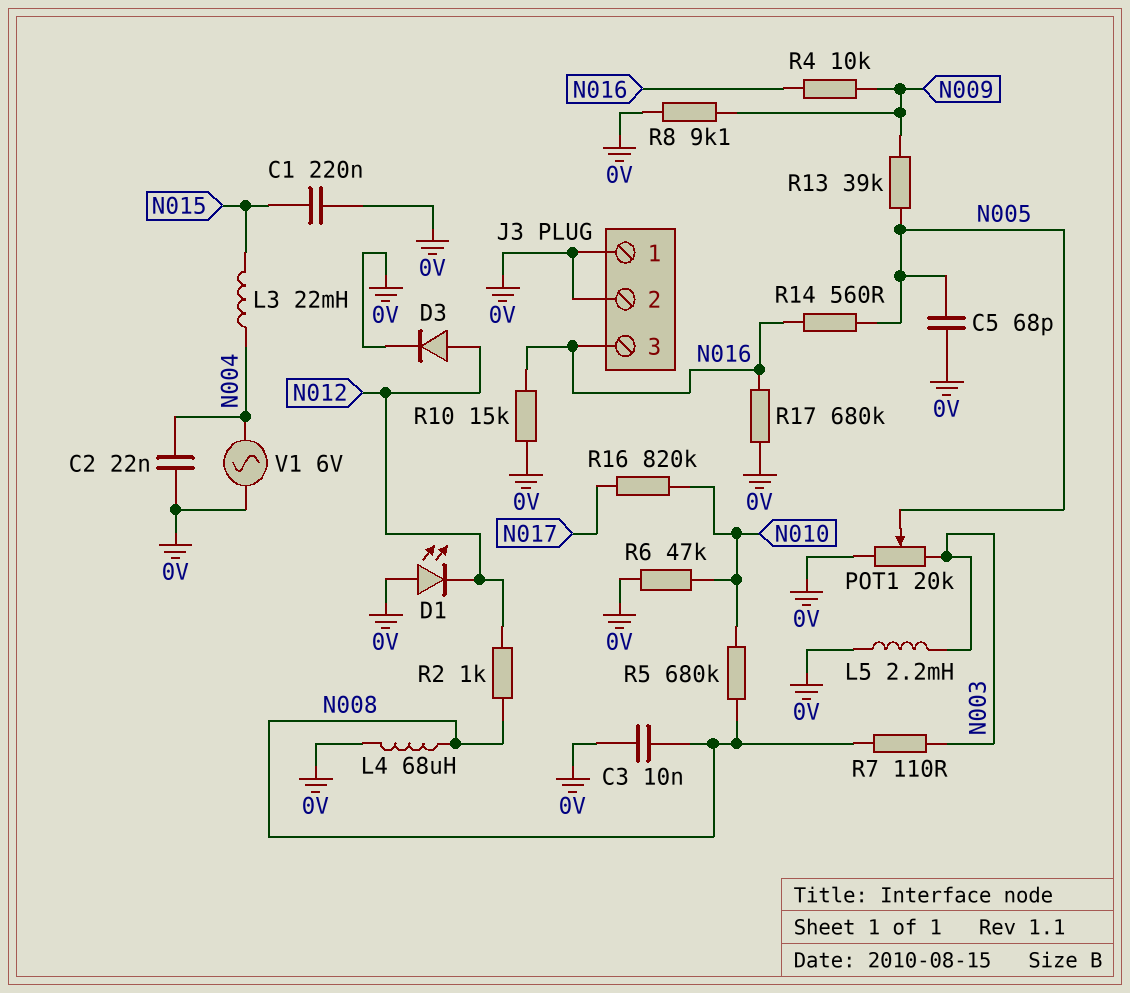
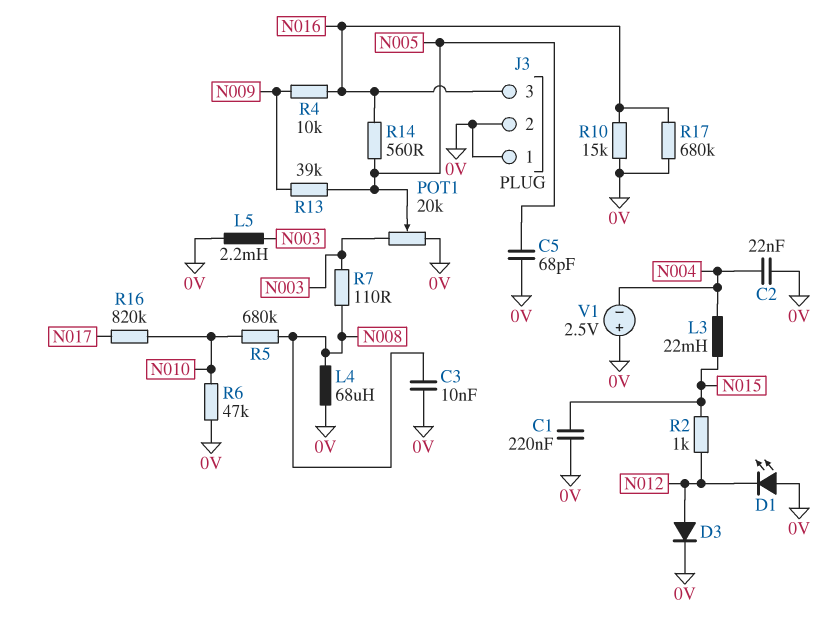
R2: 1k (N008, N012) -> 1k (N012, N015)
R8: 9.1k (0V, N009) -> none
V1: AC 6V (0V, N004) -> 2.5V (plus 0V, minus N004)

